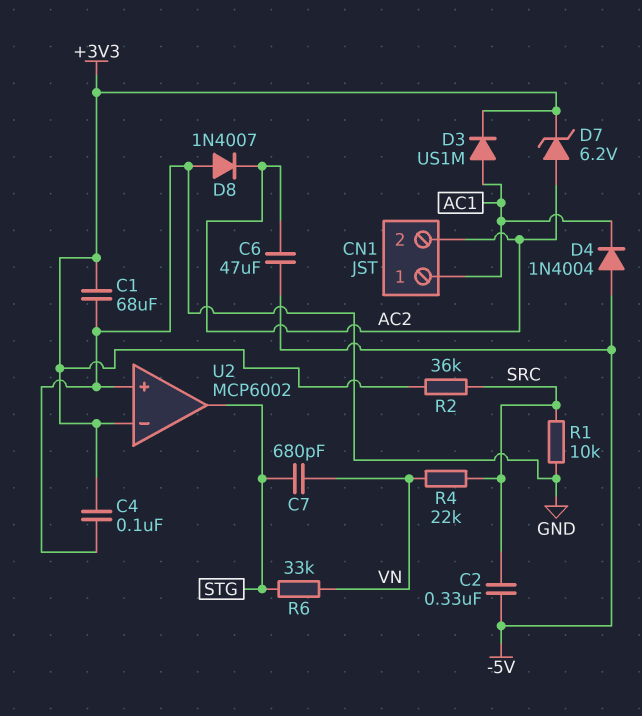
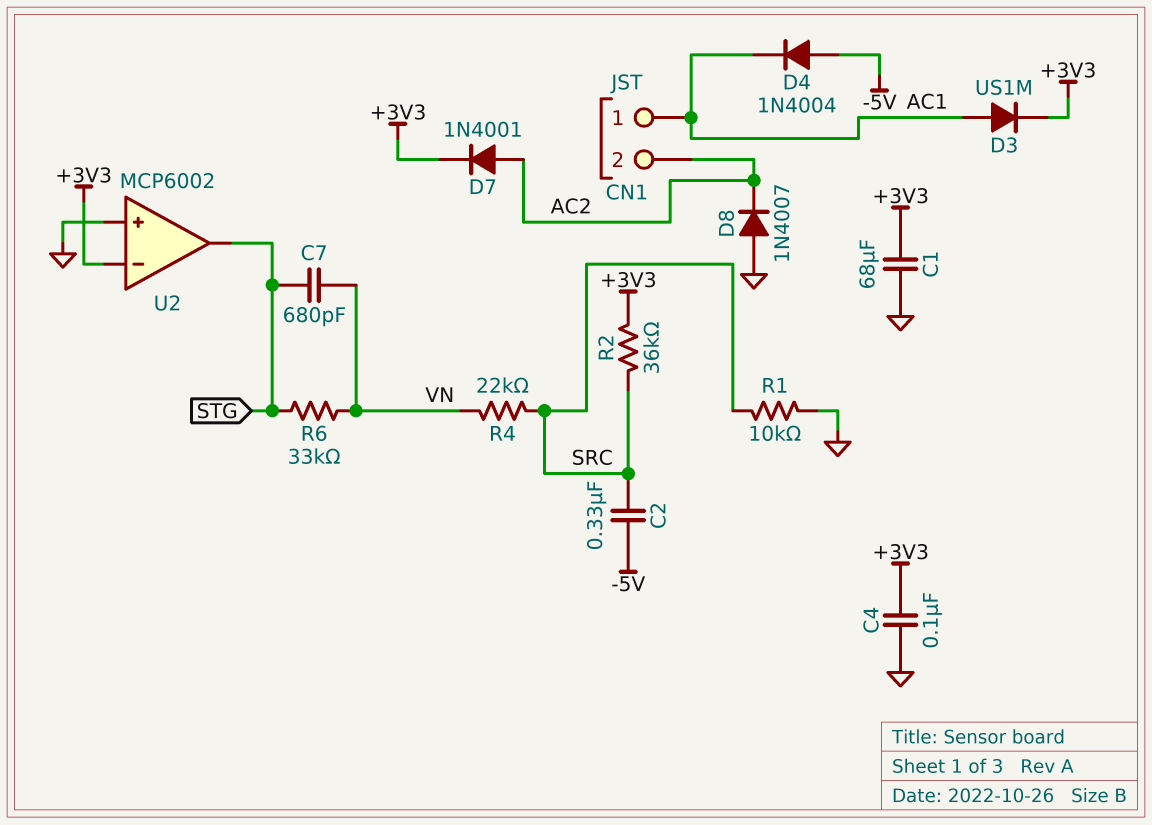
C6: 47uF (-5V, AC2) -> none
D7: zener 6.2V (A AC2, K +3V3) -> diode 1N4001 (A AC2, K +3V3)

